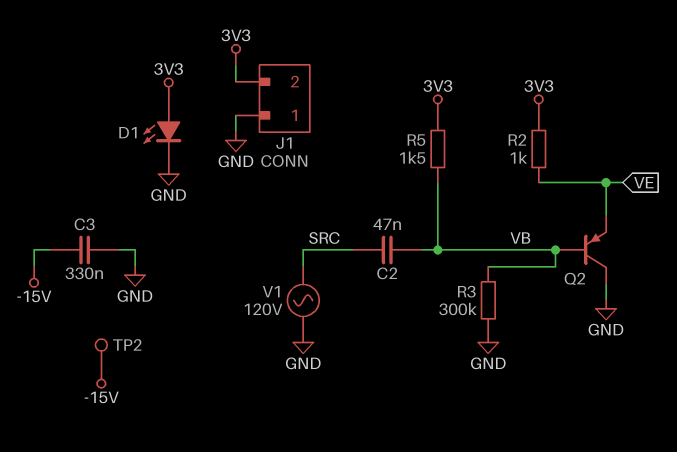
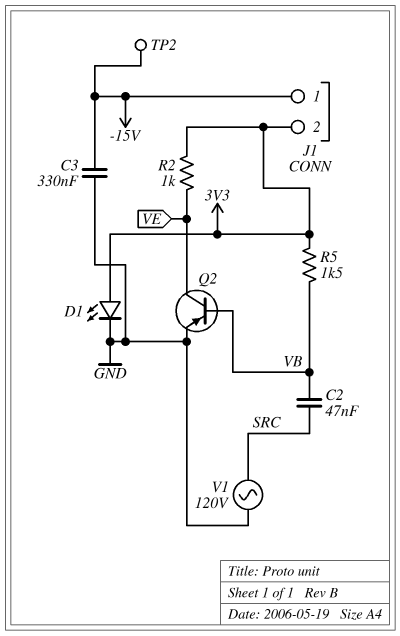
J1 pin 1: GND -> -15V
Q2: PNP (B VB, C GND, E VE) -> PNP (B VB, C VE, E GND)
R3: 300k (GND, VB) -> none

